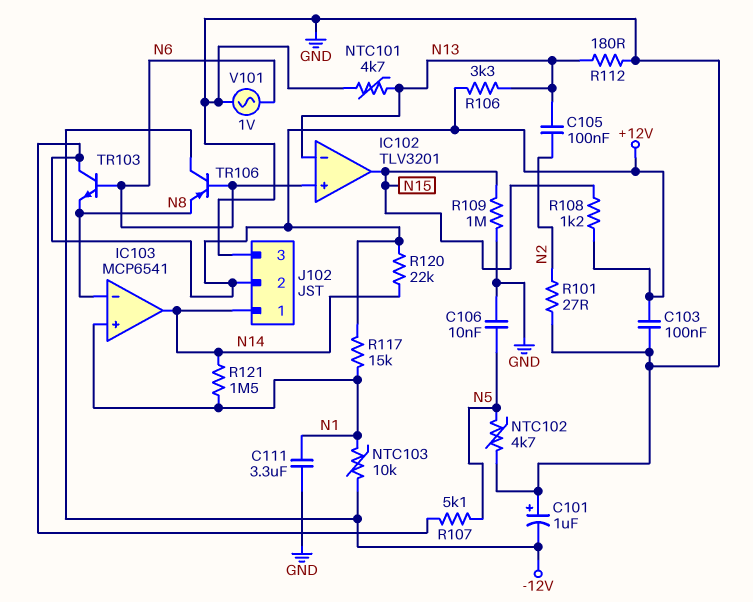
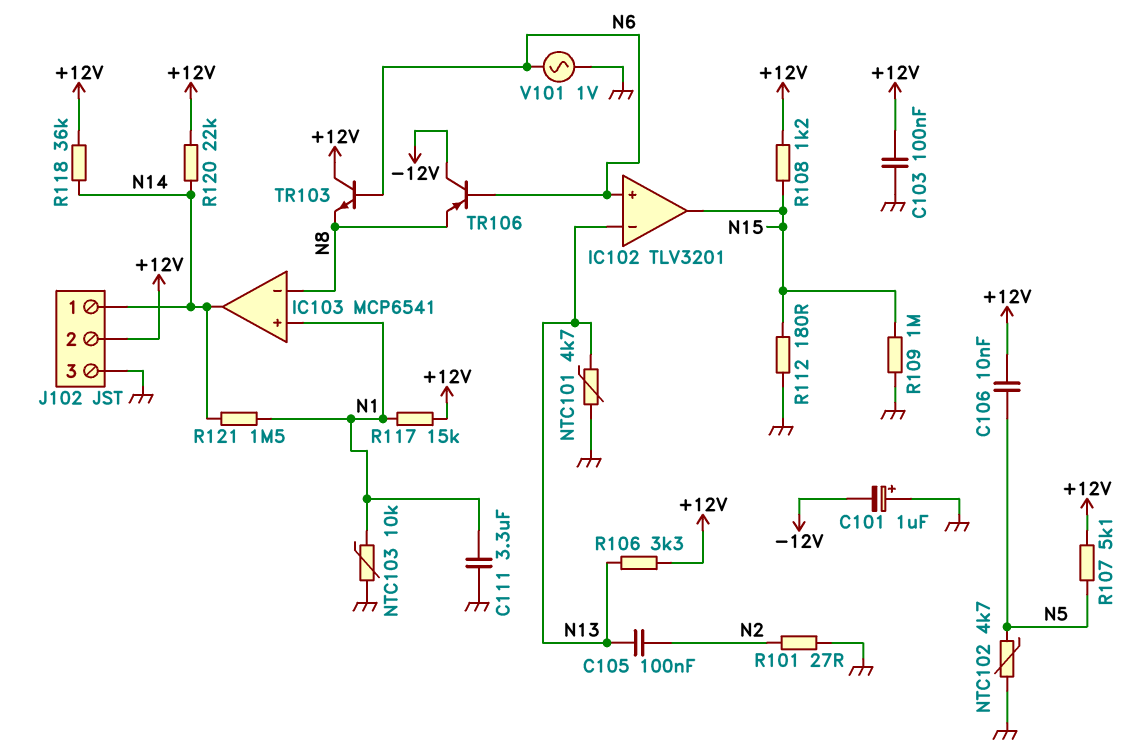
C106: 10nF (GND, N5) -> 10nF (+12V, N5)
NTC103: 10k (-12V, N1) -> 10k (GND, N1)
R112: 180 (GND, N13) -> 180 (GND, N15)
R118: none -> 36k (+12V, N14)

